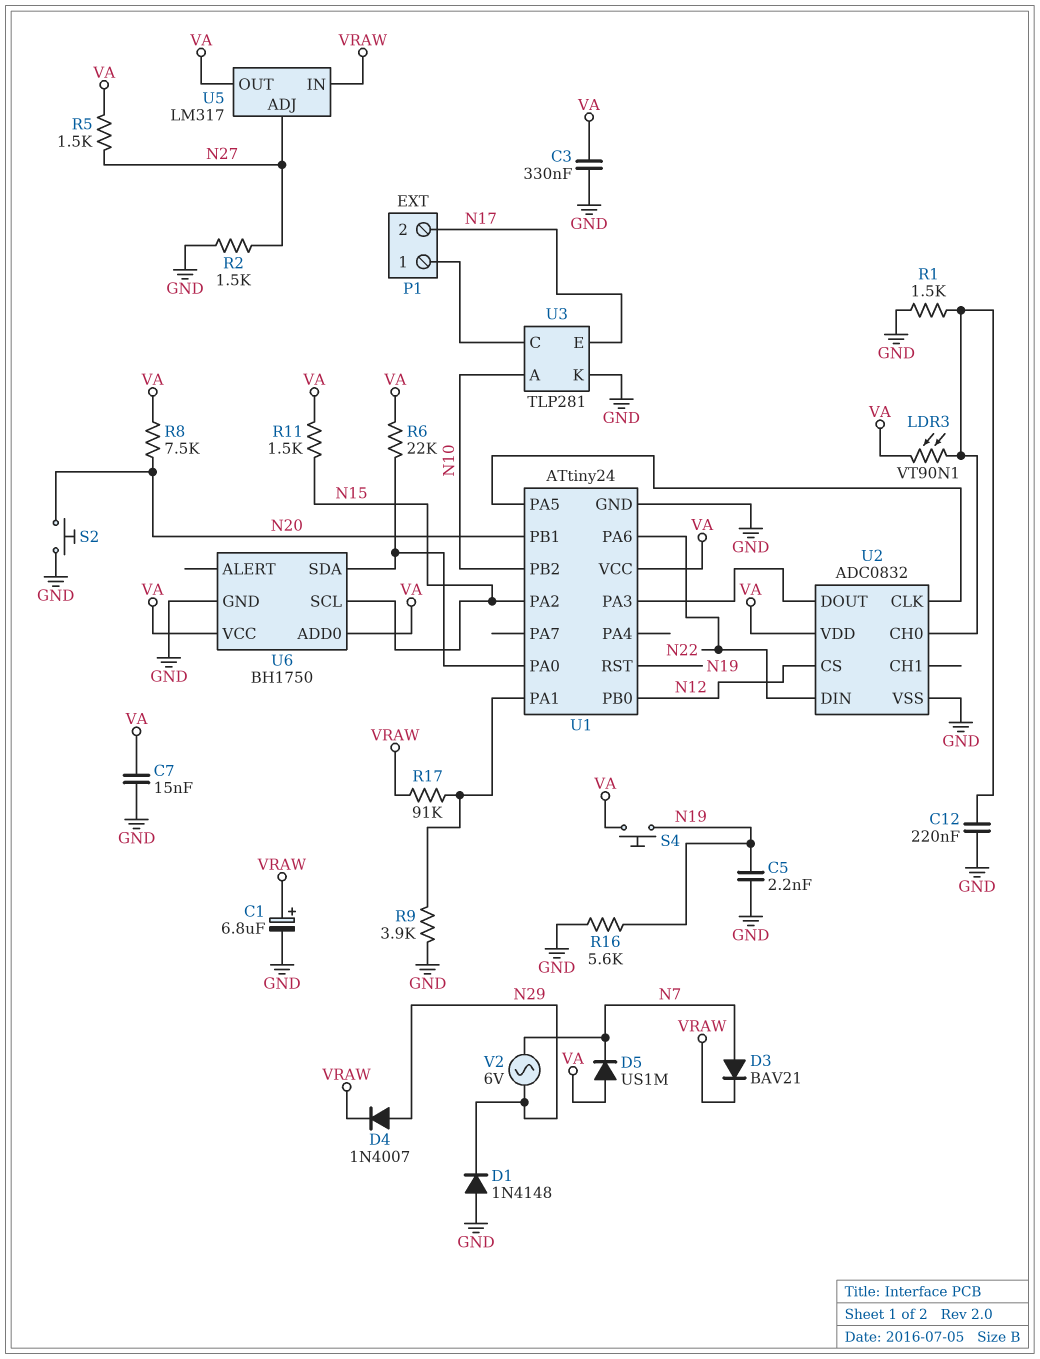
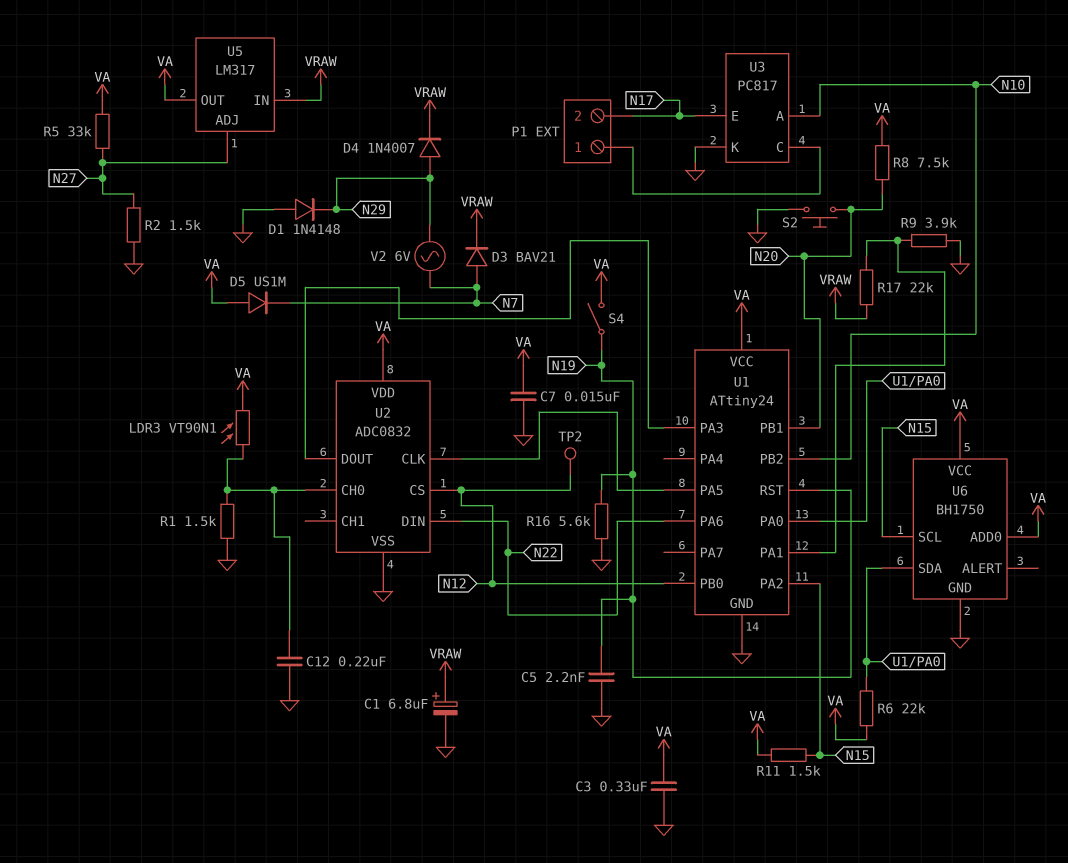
R5: 1.5k (N27, VA) -> 33k (N27, VA)
R17: 91k (U1/PA1, VRAW) -> 22k (U1/PA1, VRAW)
S4: button (N19, VA) -> switch (N19, VA)
TP2: none -> test point (N12)
U3: TLP281 -> PC817

